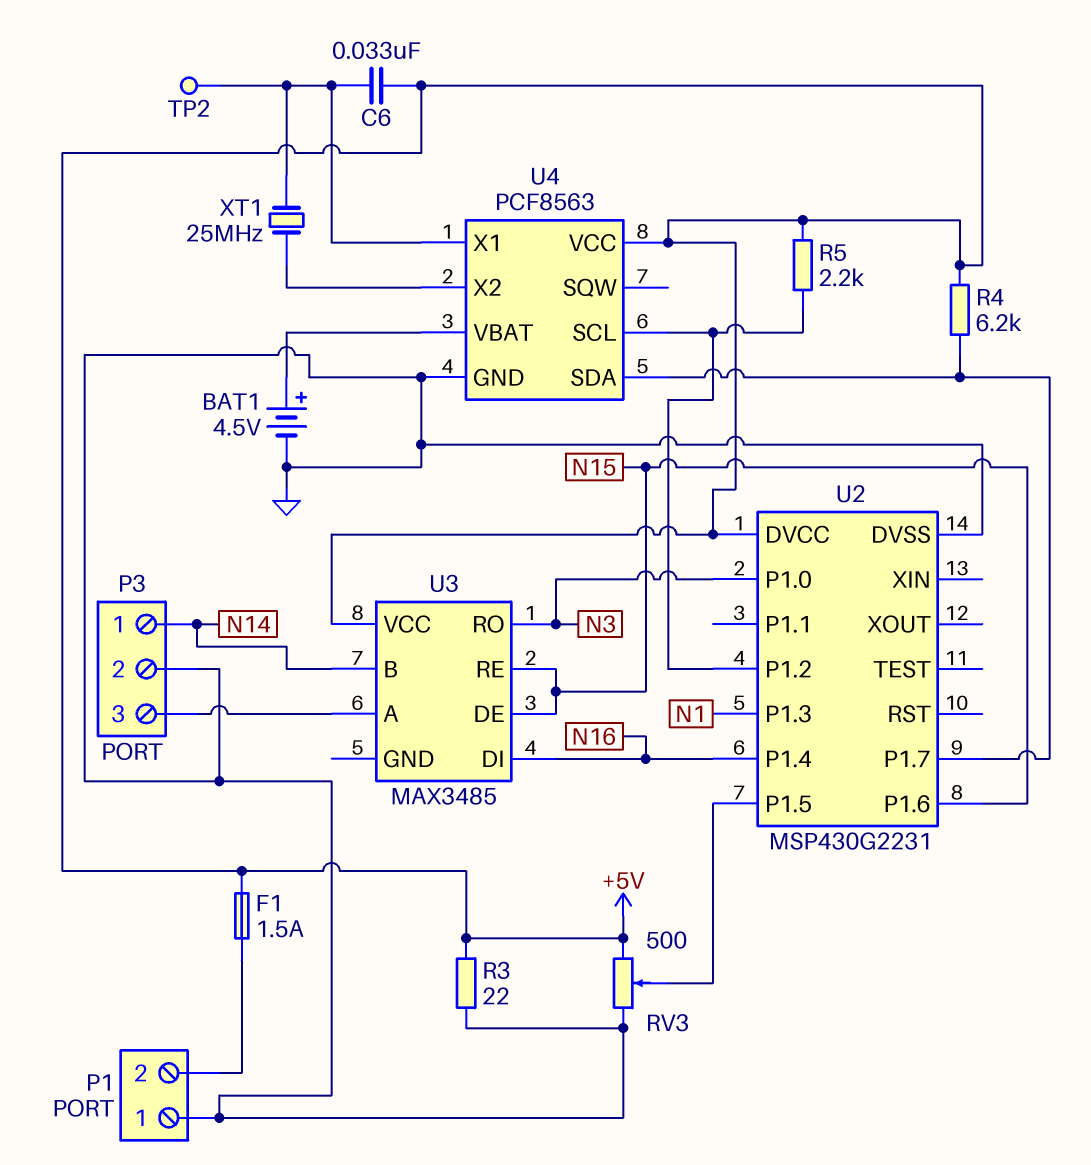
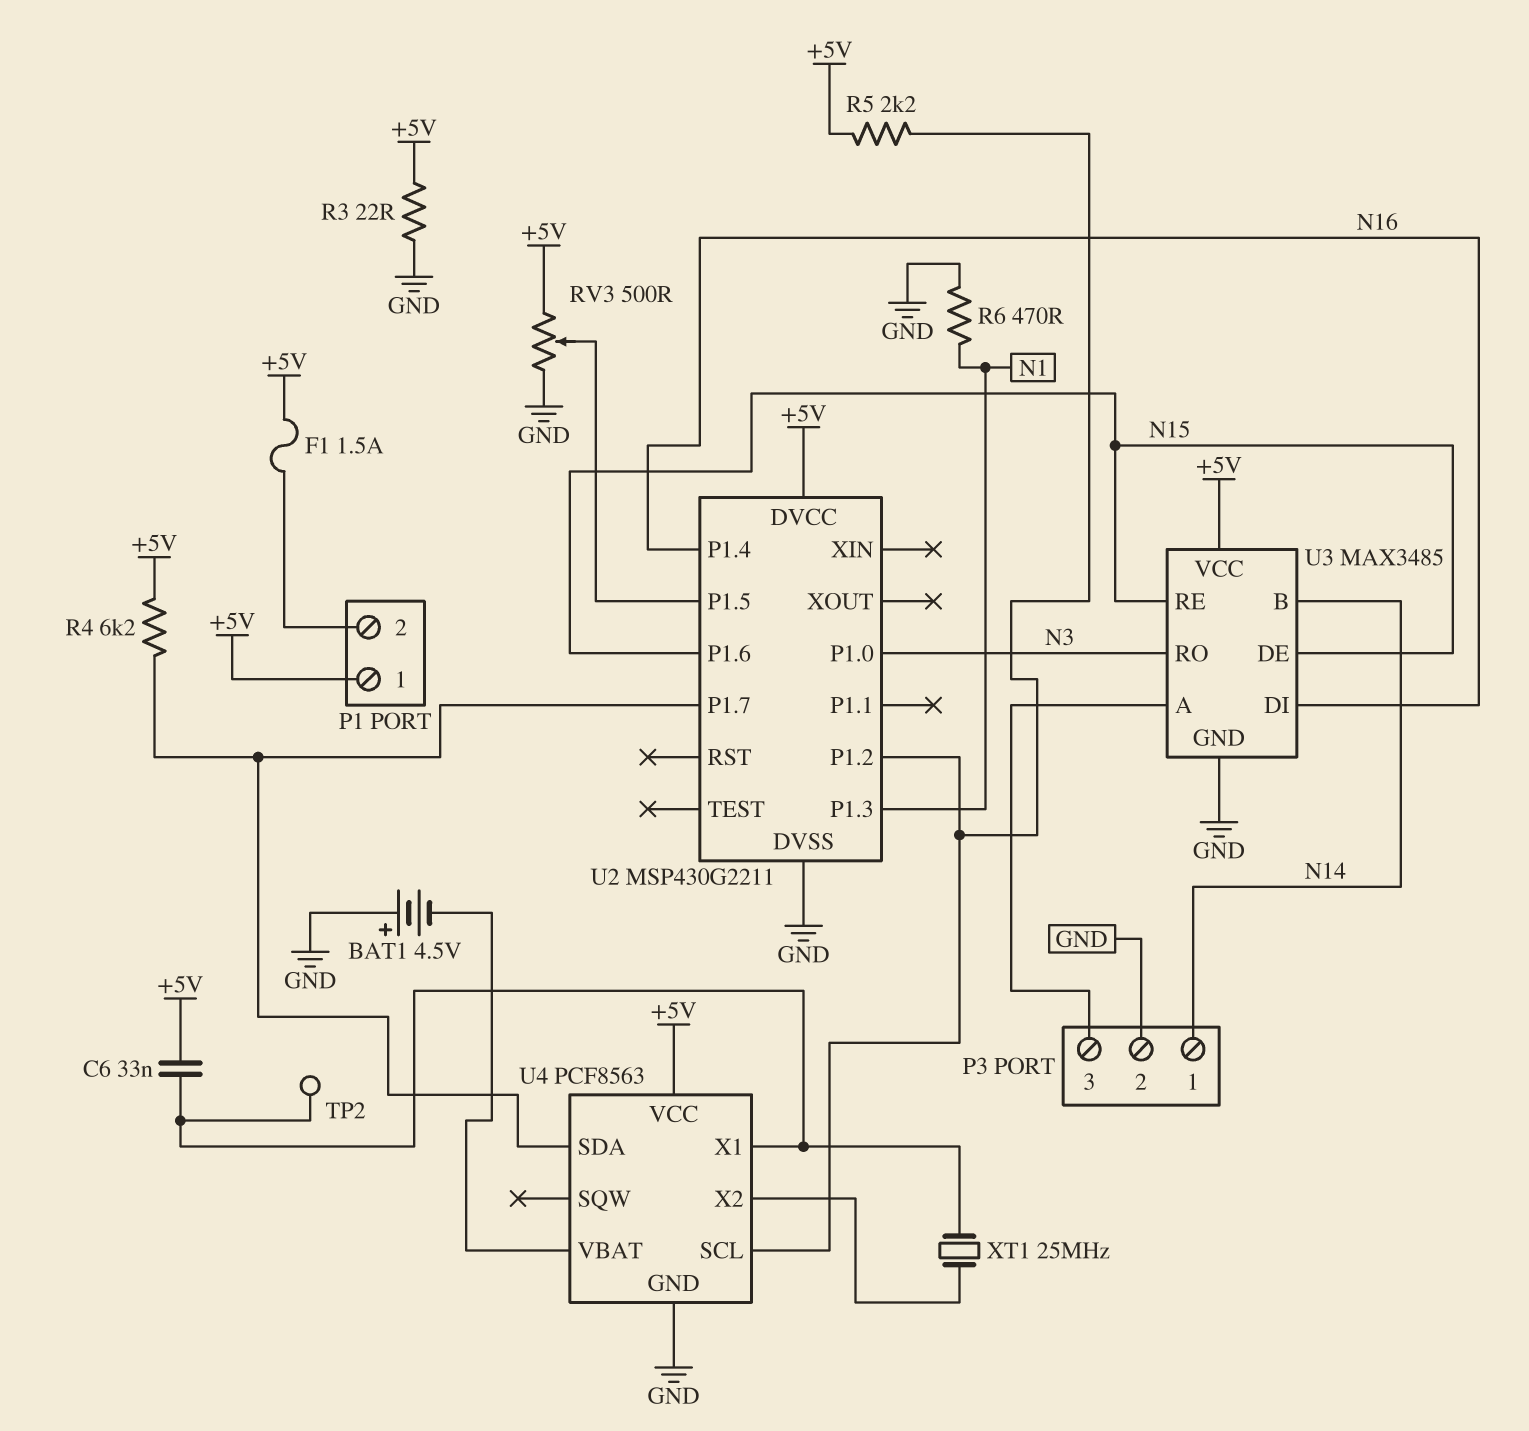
BAT1: 4.5V (plus U4/VBAT, minus GND) -> 4.5V (plus GND, minus U4/VBAT)
P1 pin 1: GND -> +5V
R6: none -> 470 (GND, N1)
U2: MSP430G2231 -> MSP430G2211
U3 pin GND: none -> GND

